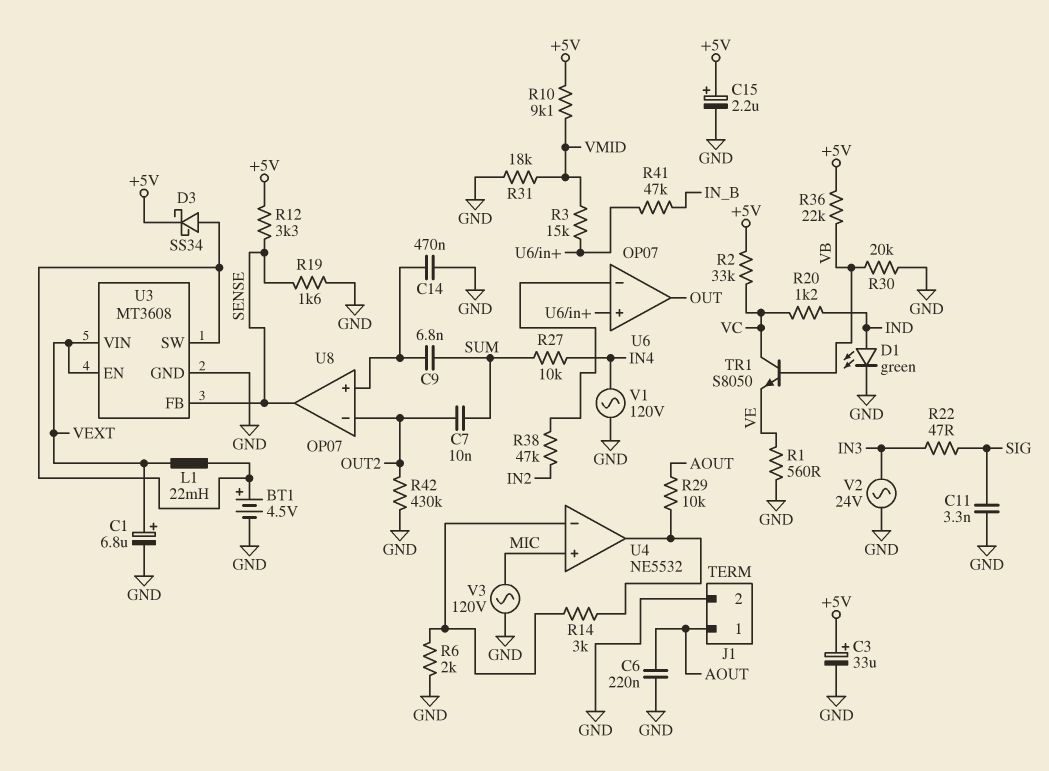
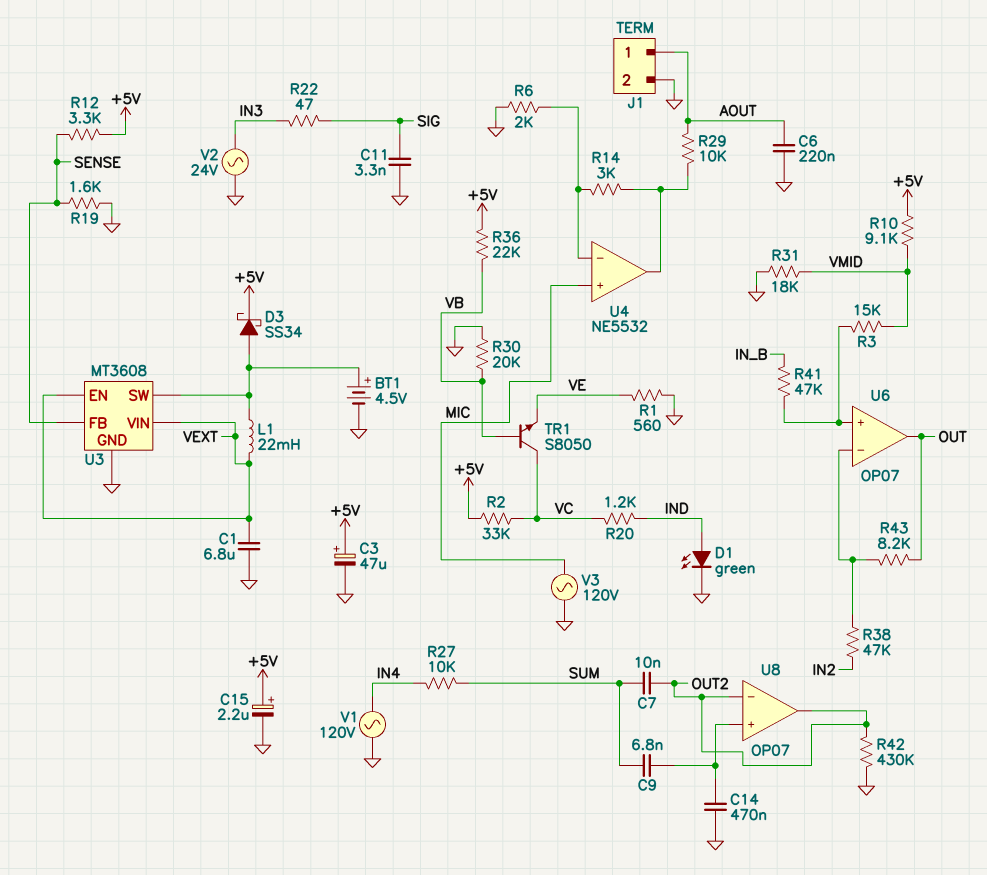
C1: 6.8uF (plus VEXT, minus GND) -> 6.8uF (GND, VEXT)
C3: 33uF (plus +5V, minus GND) -> 47uF (plus +5V, minus GND)
R43: none -> 8.2k (OUT, U6/in-)
U8 pin out: SENSE -> OUT2

